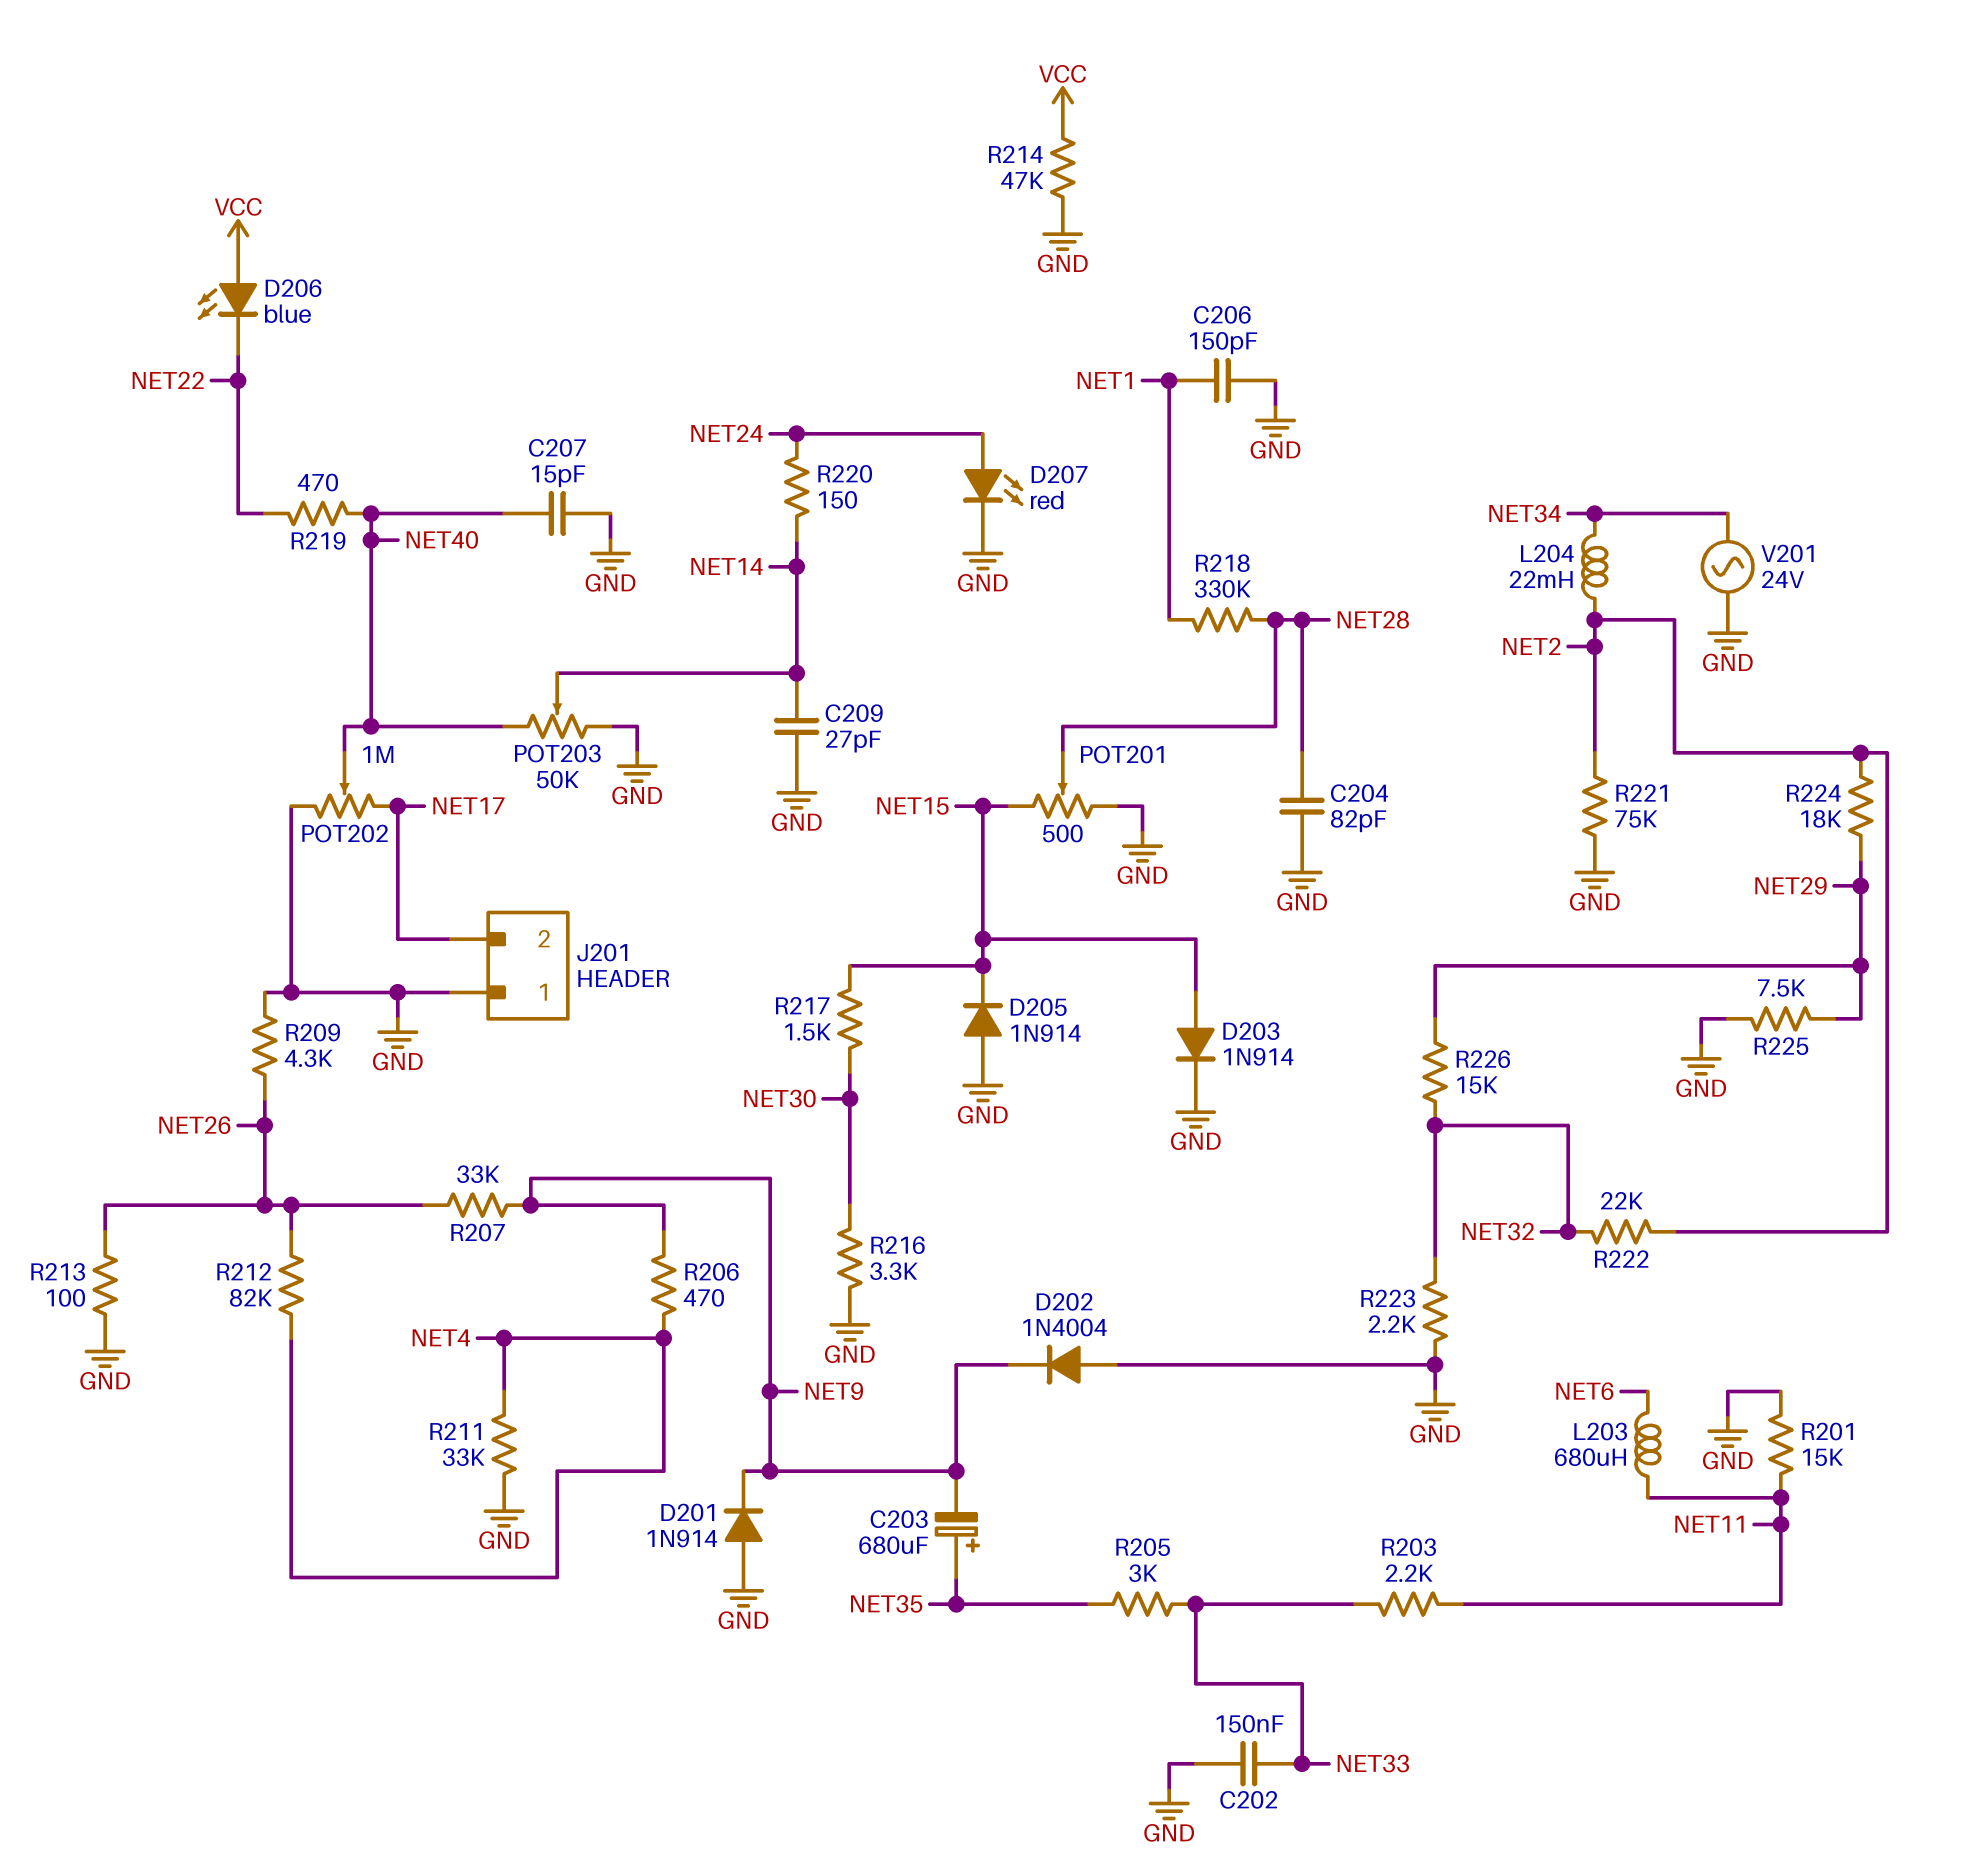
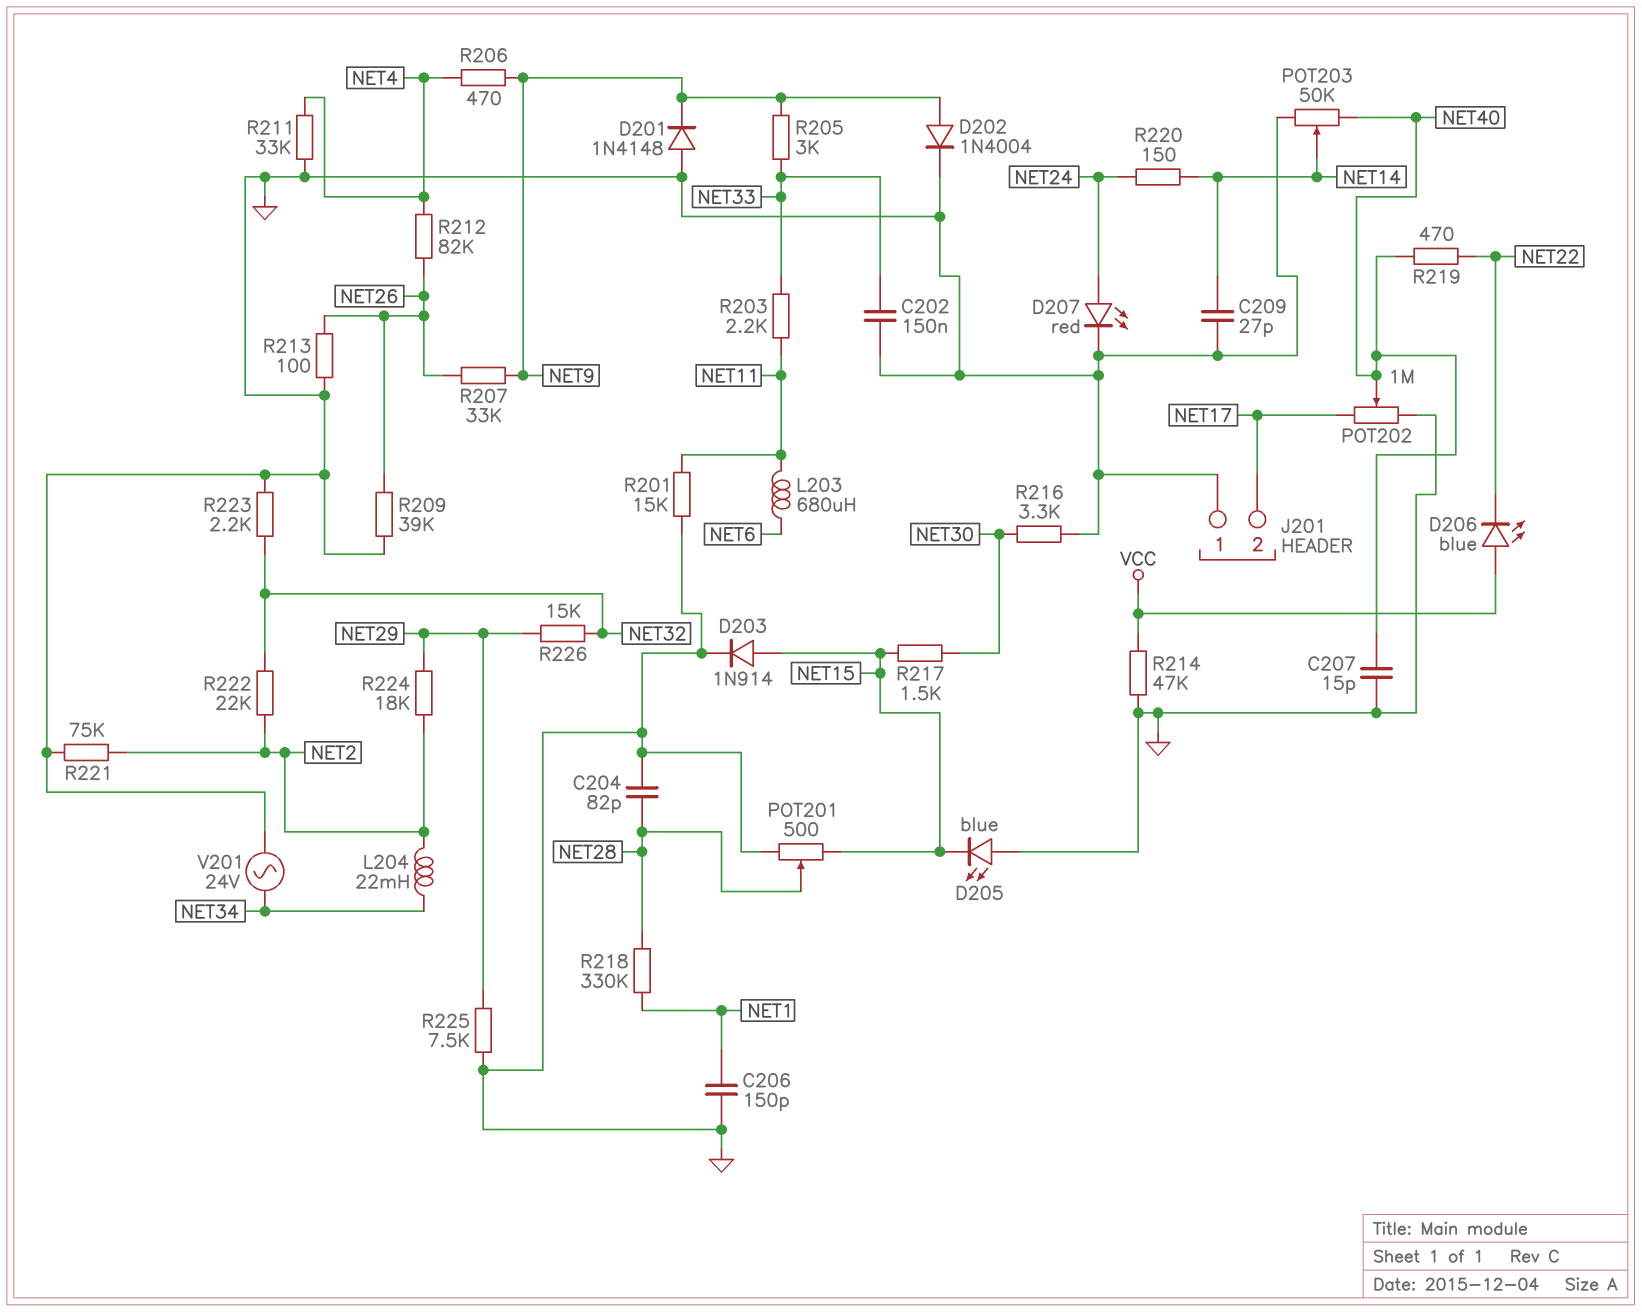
C203: 680uF (plus NET35, minus NET9) -> none
D201: diode 1N914 (A GND, K NET9) -> diode 1N4148 (A GND, K NET9)
D202: diode 1N4004 (A GND, K NET9) -> diode 1N4004 (A NET9, K GND)
D205: diode 1N914 (A GND, K NET15) -> LED blue (A GND, K NET15)
R205: 3k (NET33, NET35) -> 3k (NET9, NET33)
R209: 4.3k (GND, NET26) -> 39k (GND, NET26)

